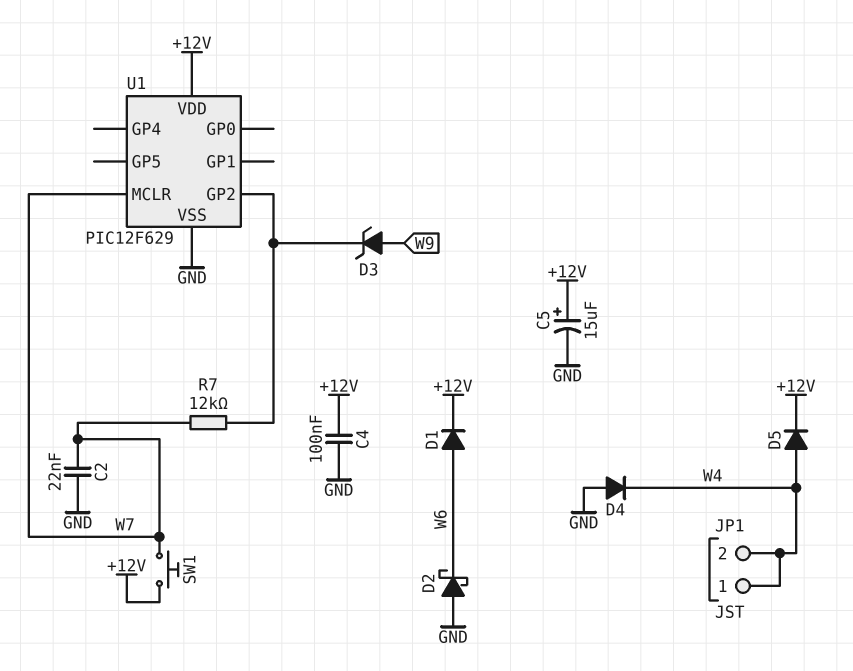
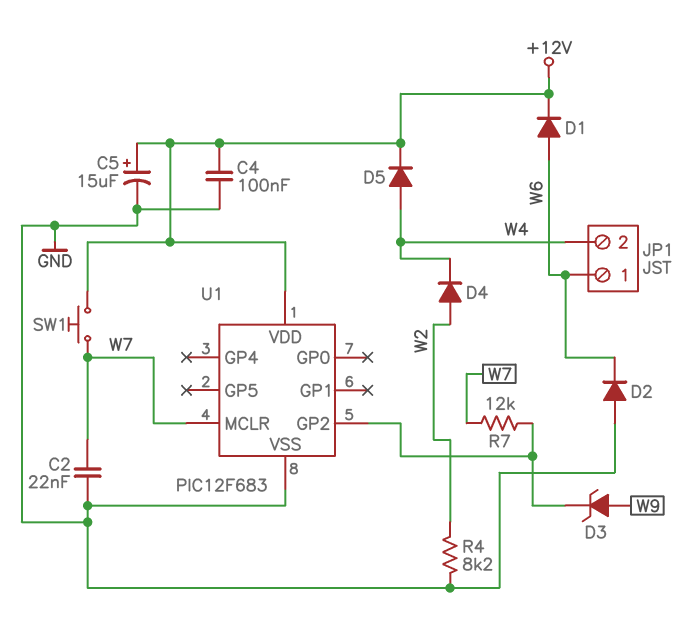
D2: schottky (A GND, K W6) -> diode (A GND, K W6)
D4: diode (A GND, K W4) -> diode (A W2, K W4)
JP1 pin 1: W4 -> W6
R4: none -> 8.2k (GND, W2)
U1: PIC12F629 -> PIC12F683

